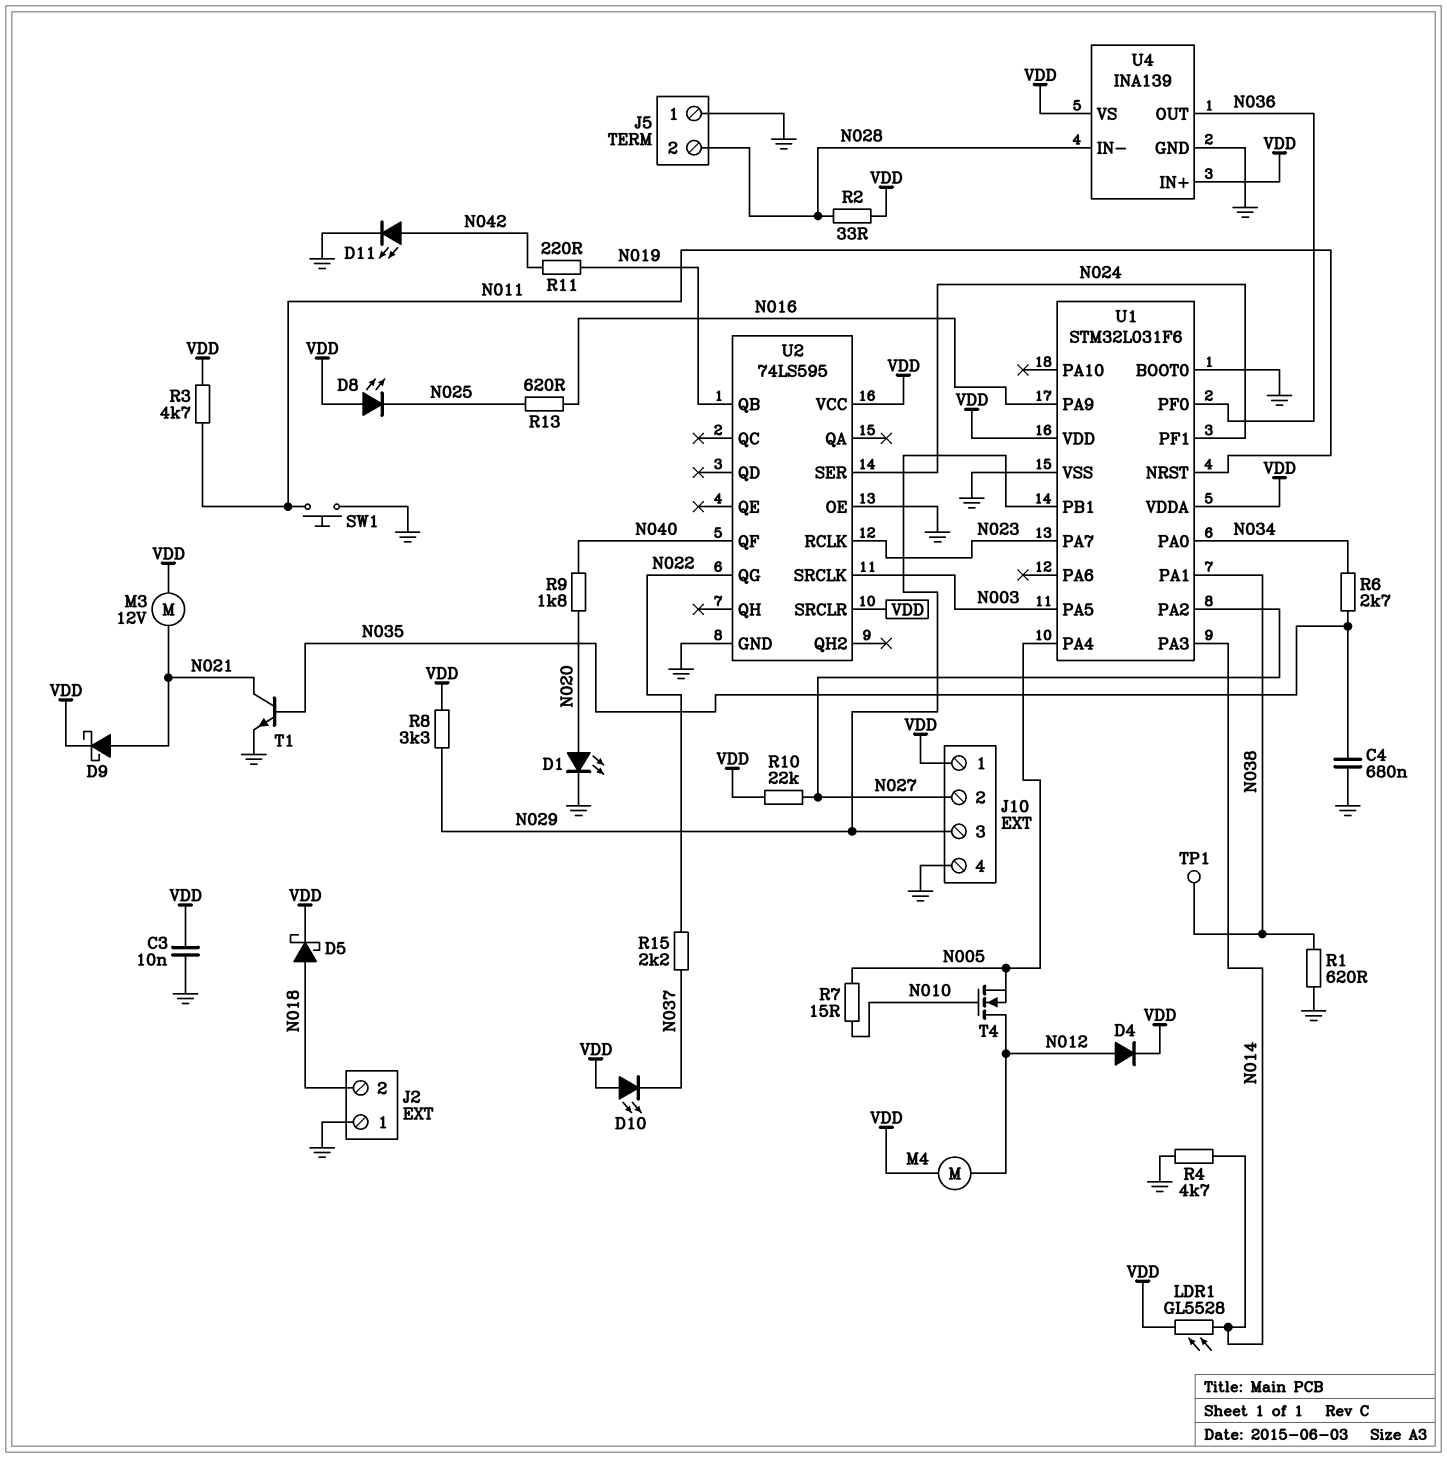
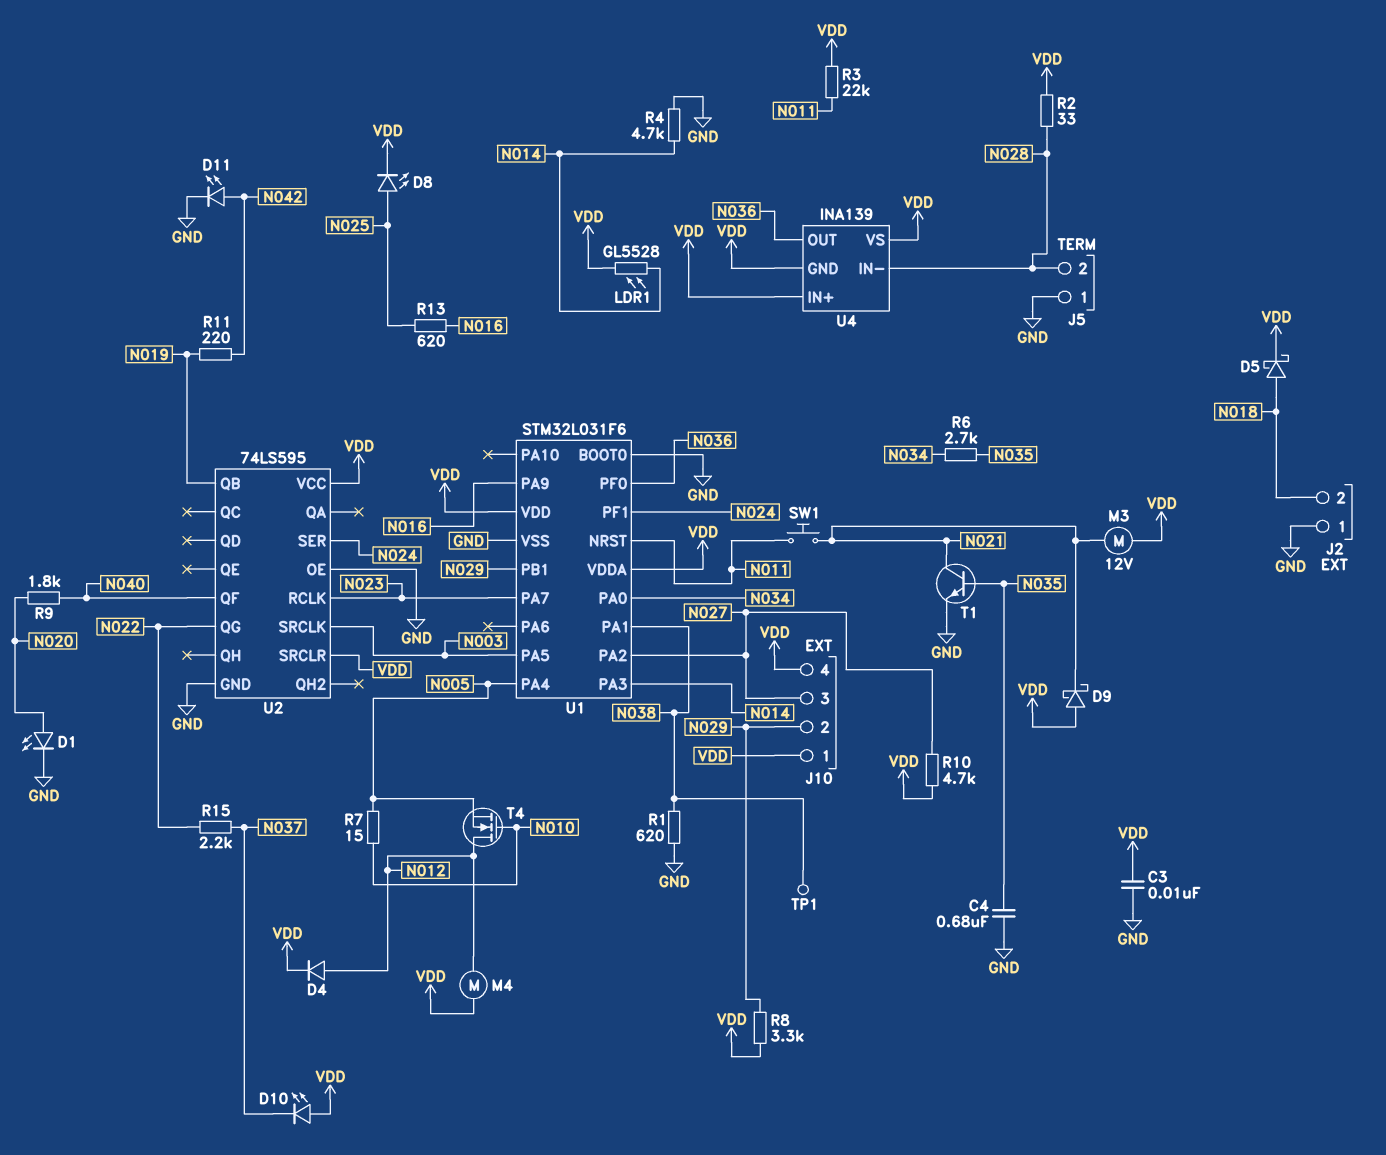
D8: LED (A VDD, K N025) -> LED (A N025, K VDD)
D9: schottky (A N021, K VDD) -> schottky (A VDD, K N021)
J10 pin 2: N027 -> N029
J10 pin 3: N029 -> N027
J10 pin 4: GND -> VDD
R3: 4.7k (N011, VDD) -> 22k (N011, VDD)
R10: 22k (N027, VDD) -> 4.7k (N027, VDD)
SW1: button (GND, N011) -> button (N011, N021)
U4 pin GND: GND -> VDD

